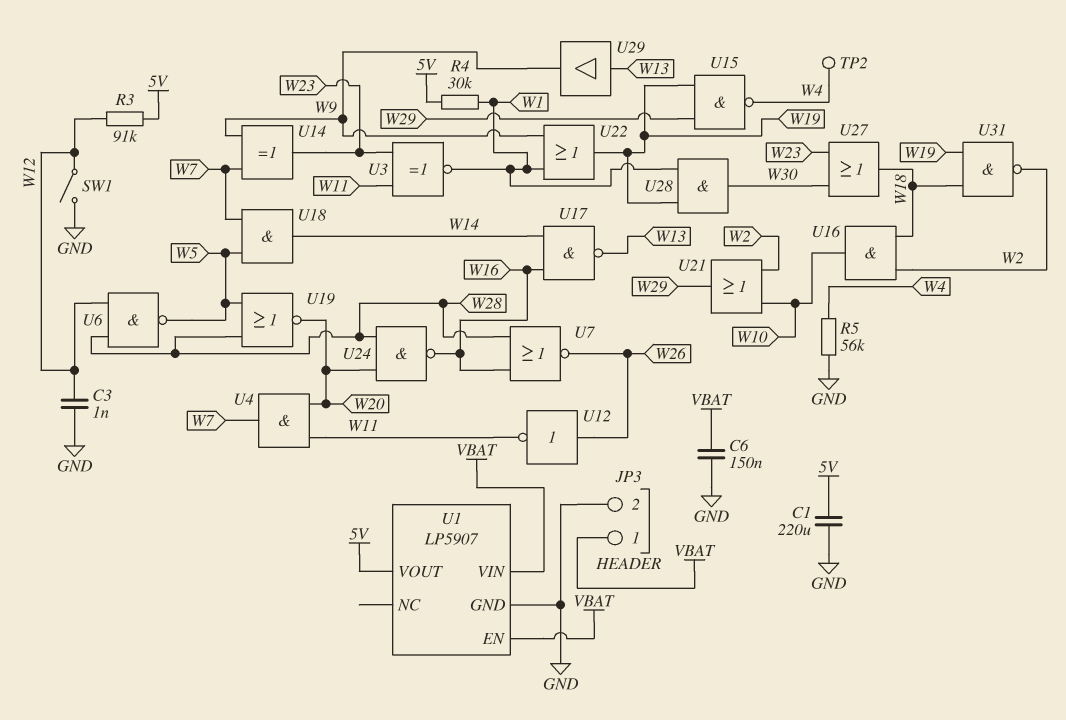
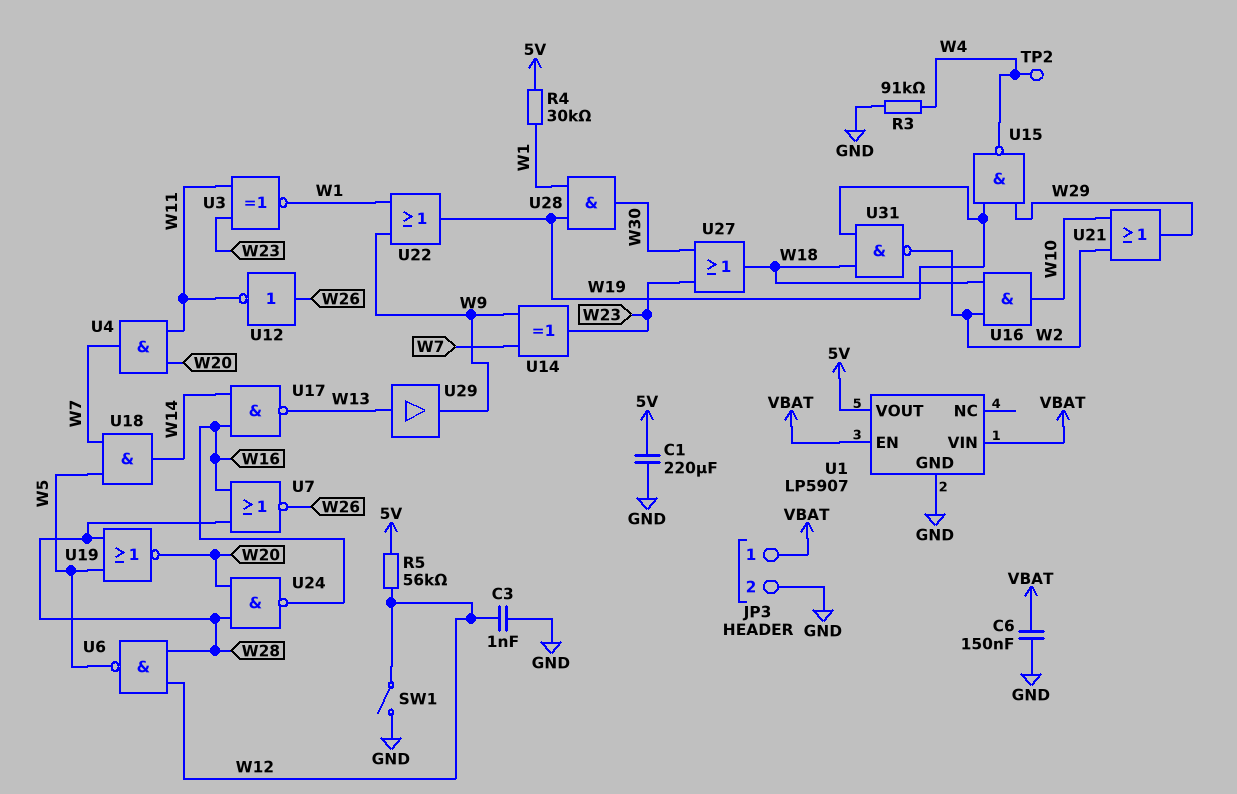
R3: 91k (5V, W12) -> 91k (GND, W4)
R5: 56k (GND, W4) -> 56k (5V, W12)

